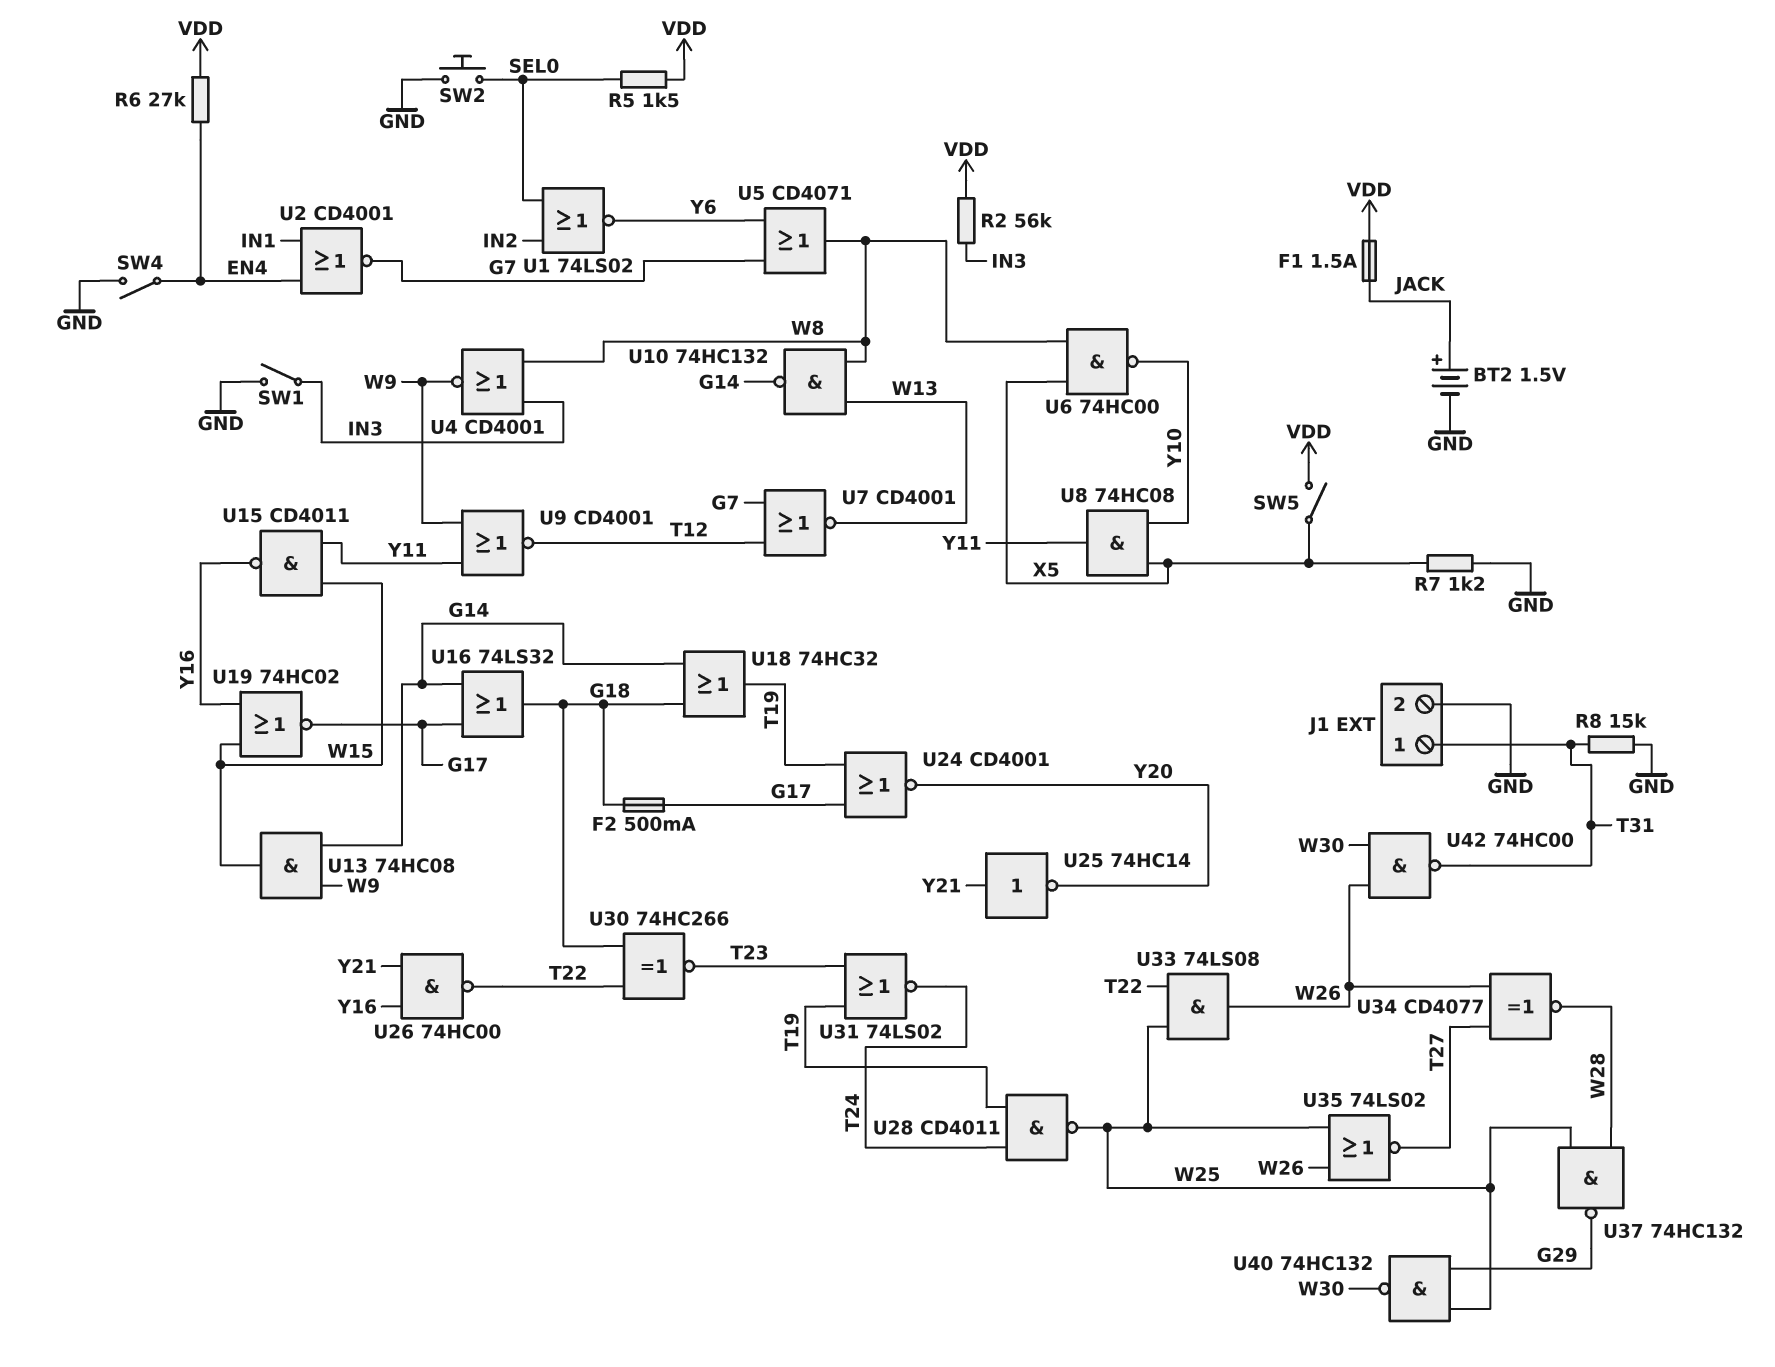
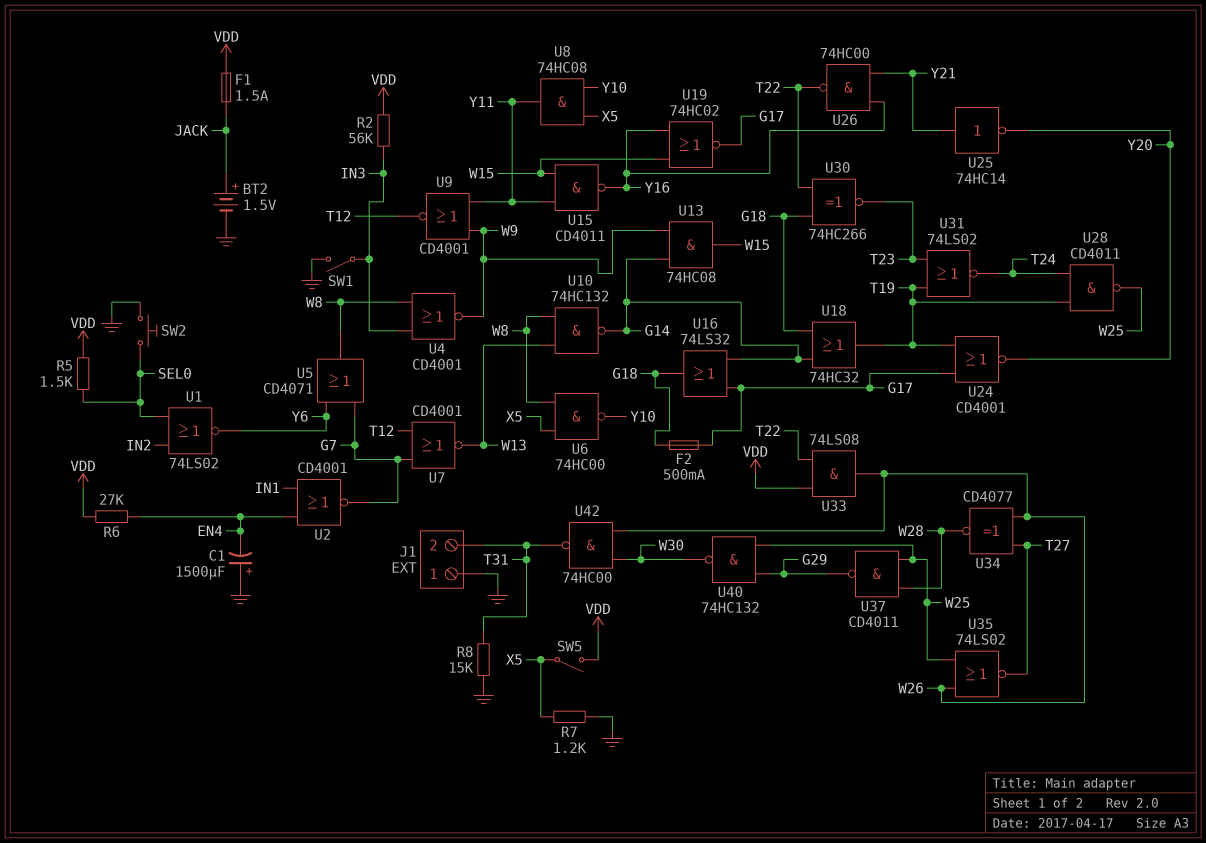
C1: none -> 1500uF (plus GND, minus EN4)
J1 pin 1: T31 -> GND
J1 pin 2: GND -> T31
SW4: switch (EN4, GND) -> none
U33: AND 74LS08 (in T22, in W25, out W26) -> AND 74LS08 (in T22, in VDD, out W26)
U37: NAND 74HC132 (in W25, in W28, out G29) -> NAND CD4011 (in W25, in W28, out G29)

